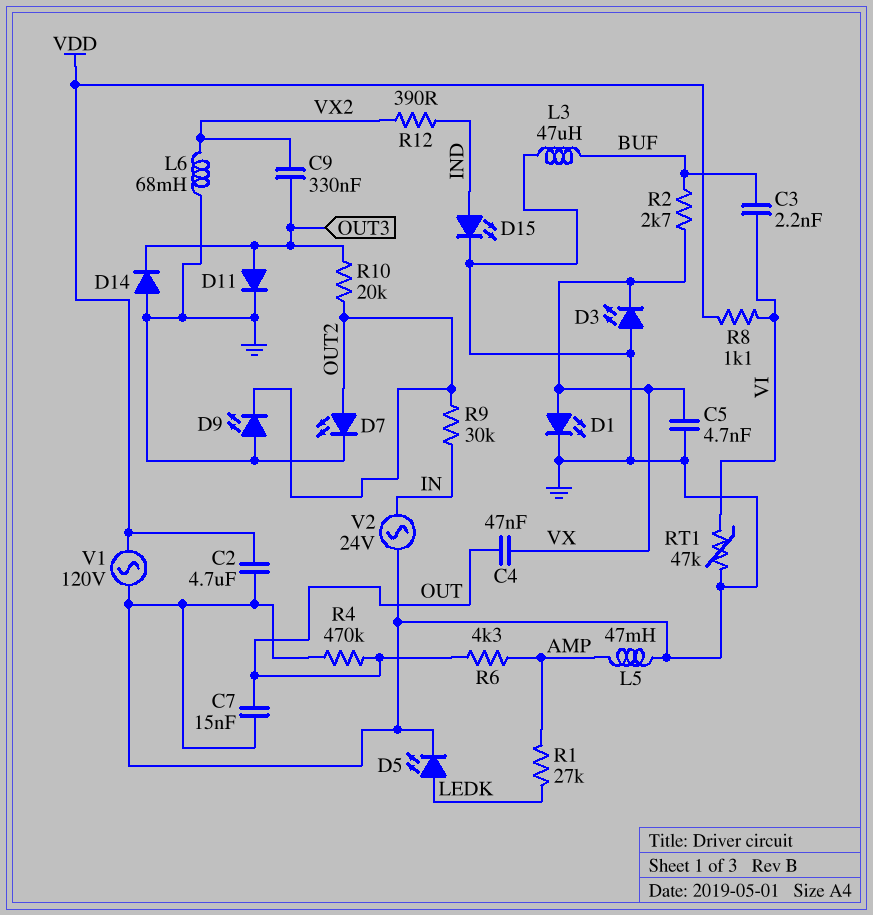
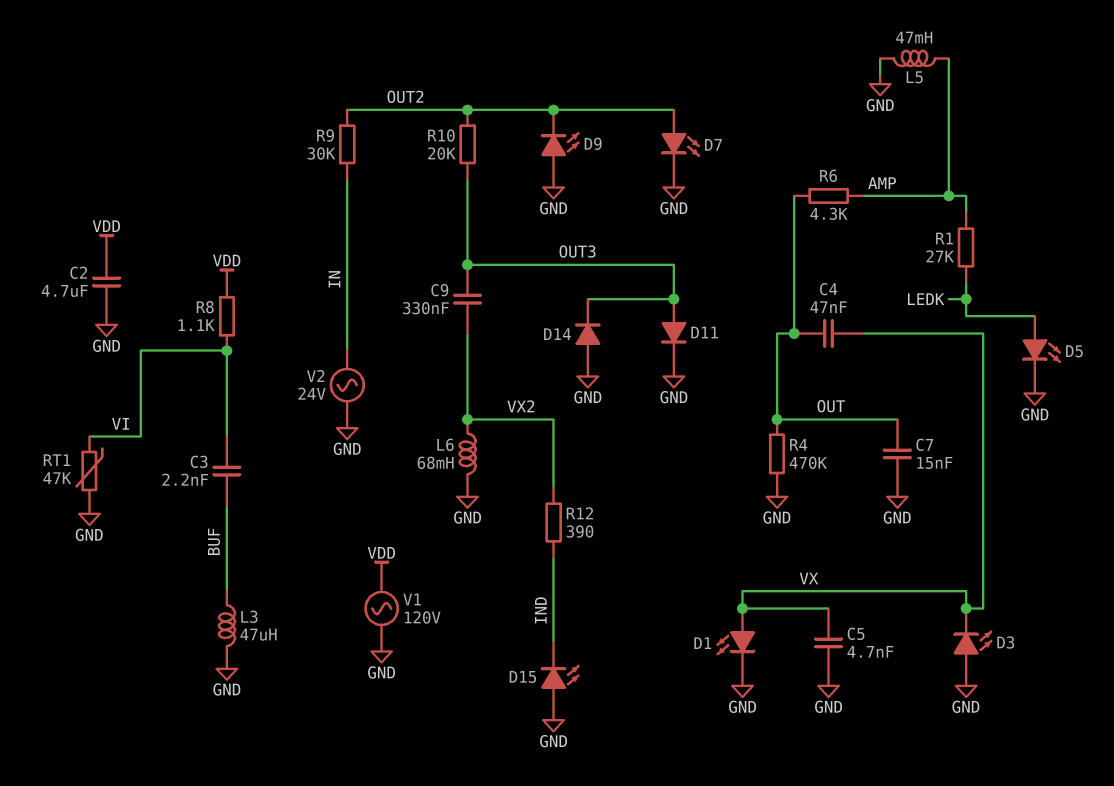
D15: LED (A IND, K GND) -> LED (A GND, K IND)
R2: 2.7k (BUF, VX) -> none

